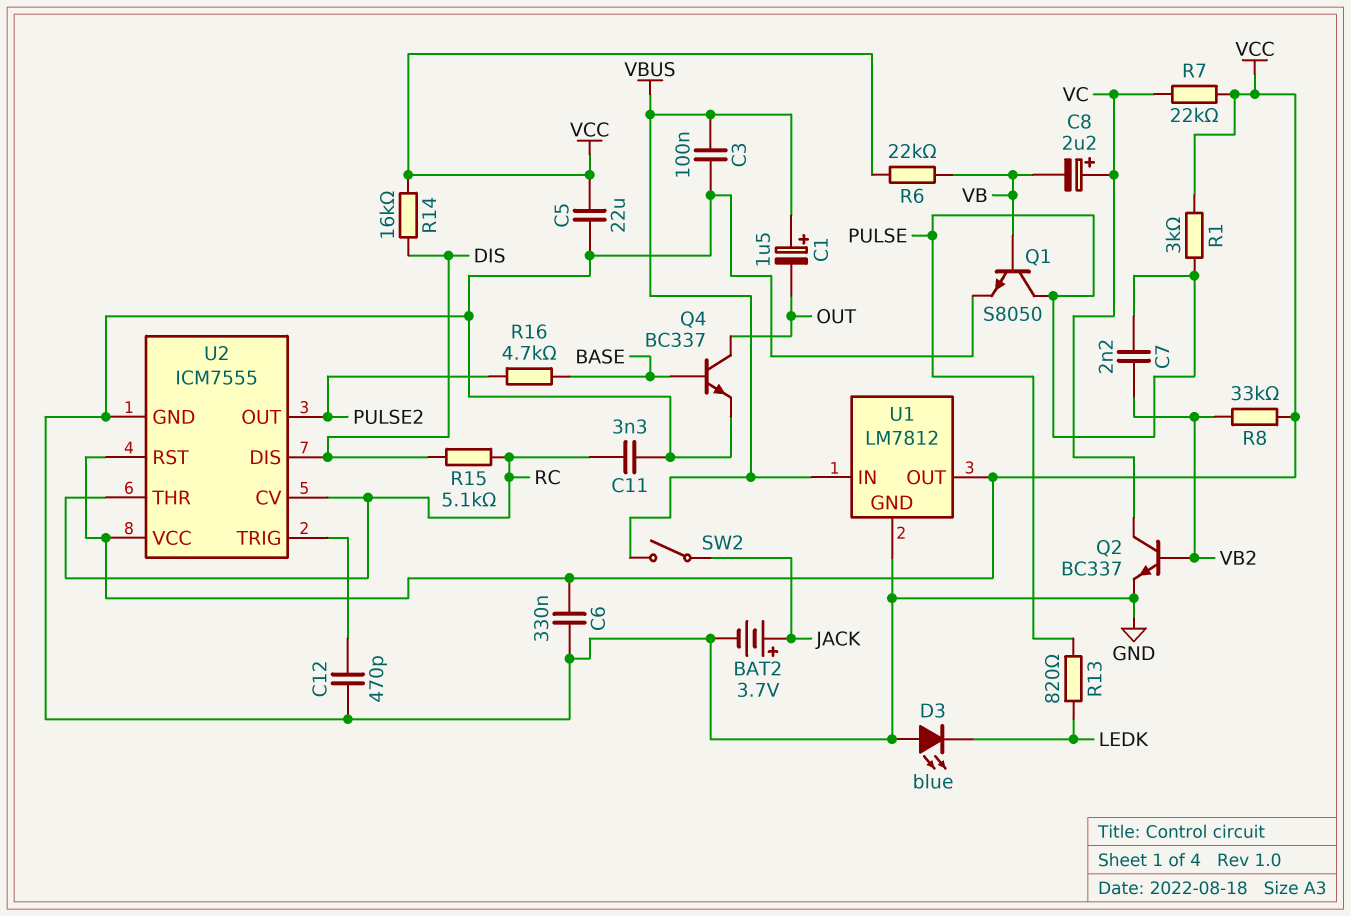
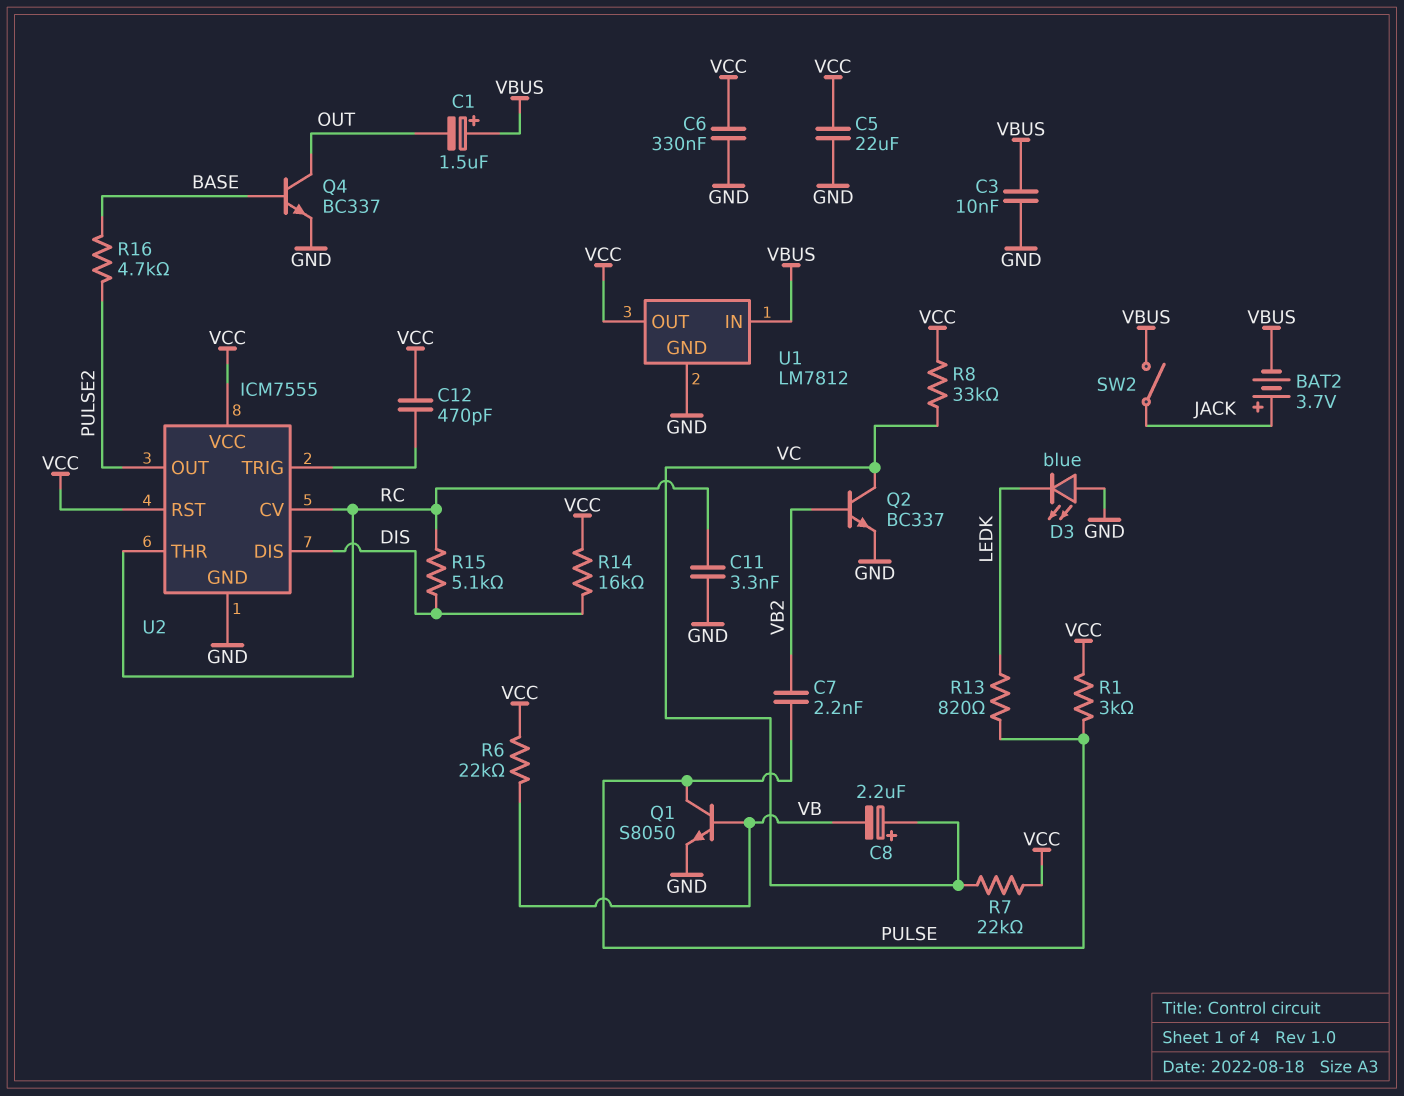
BAT2: 3.7V (plus JACK, minus GND) -> 3.7V (plus JACK, minus VBUS)
C3: 100nF (GND, VBUS) -> 10nF (GND, VBUS)
C12: 470pF (GND, U2/TRIG) -> 470pF (U2/TRIG, VCC)
R8: 33k (VB2, VCC) -> 33k (VC, VCC)

